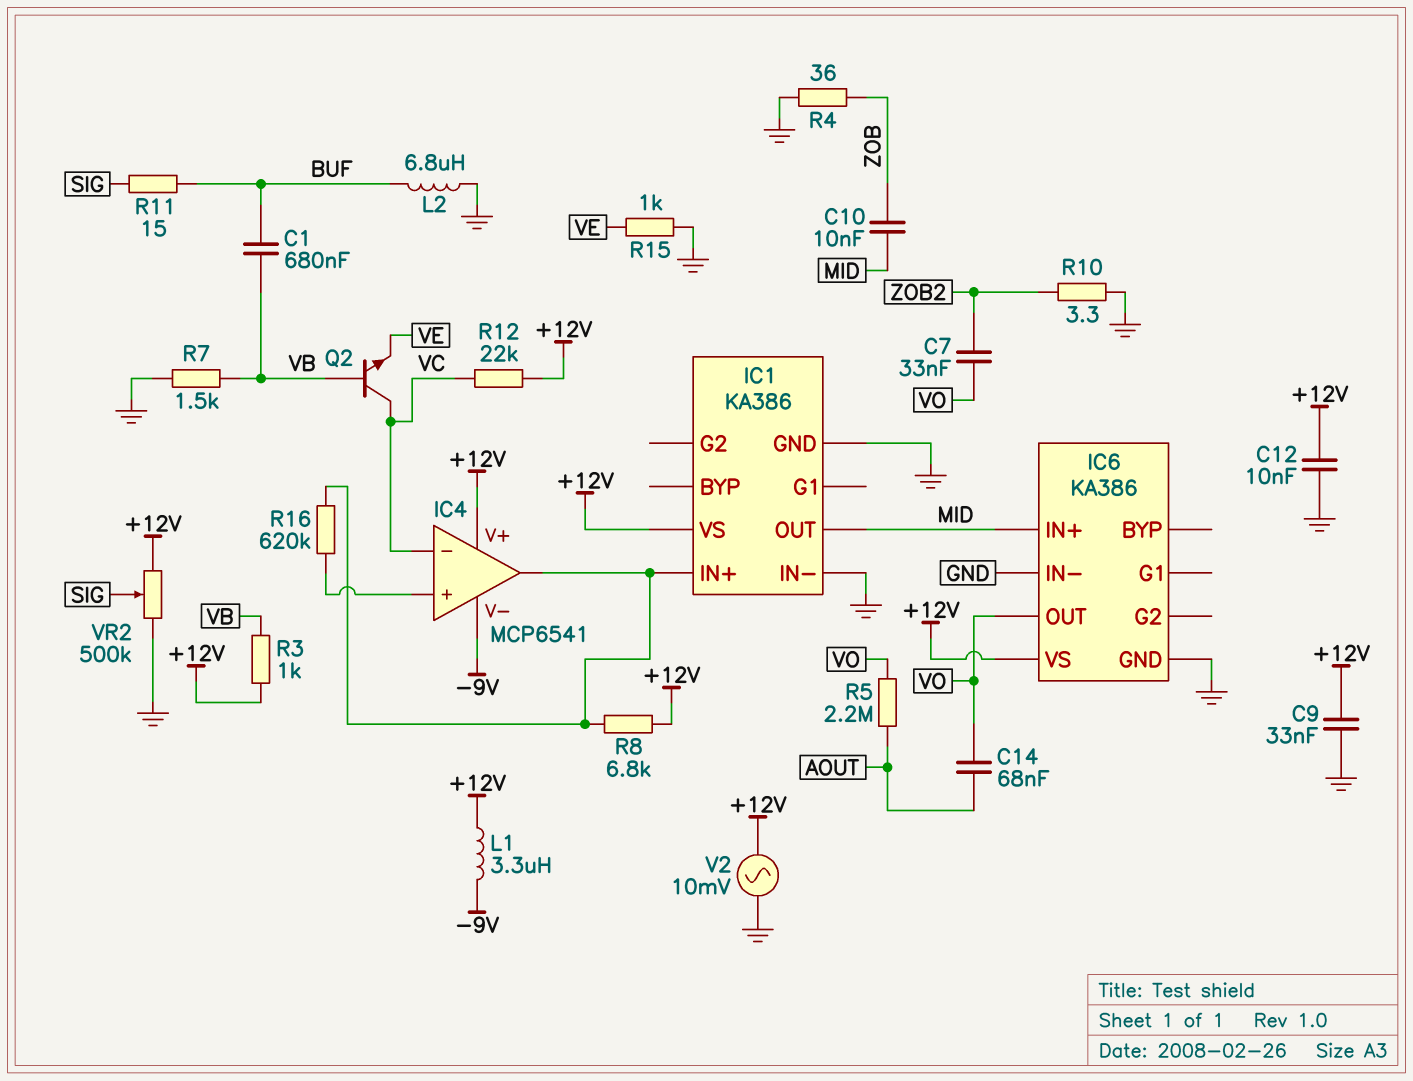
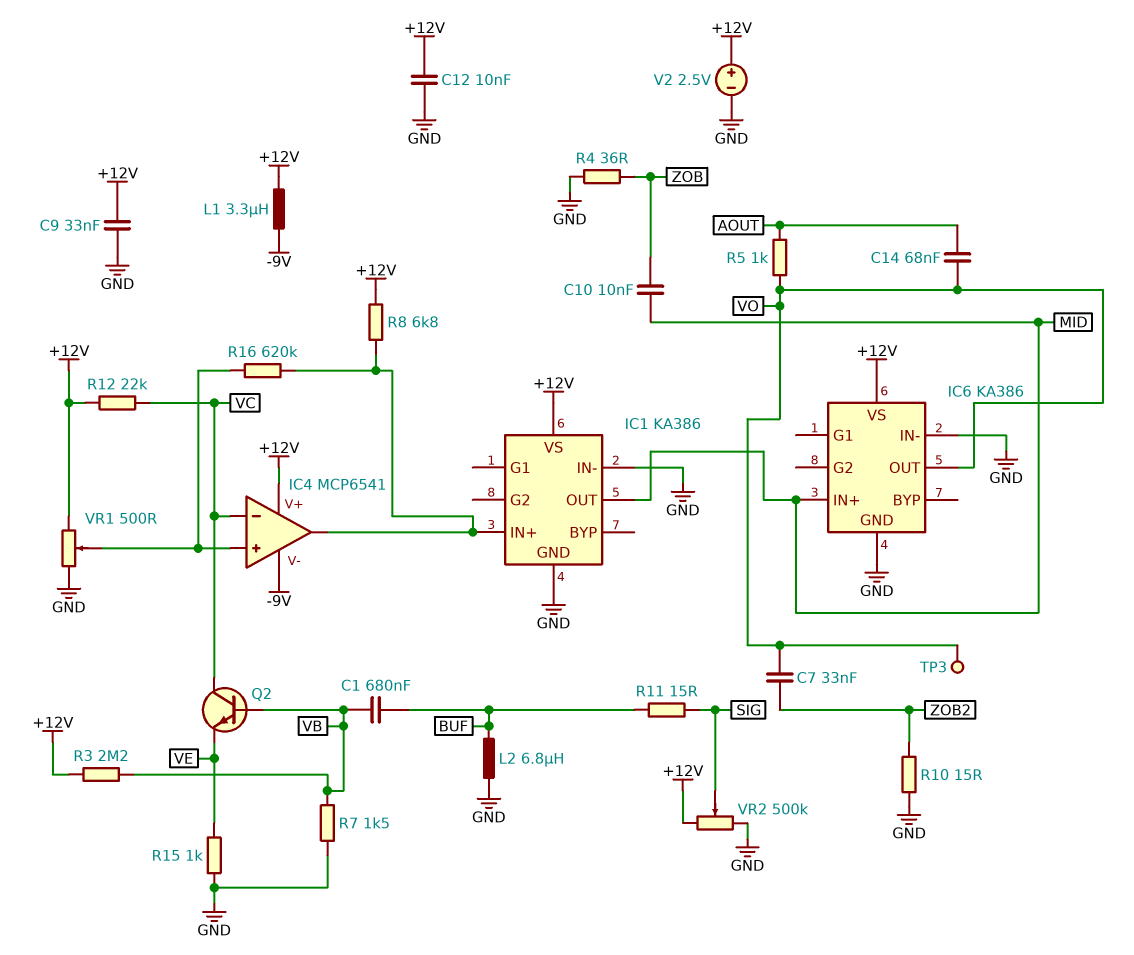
R3: 1k (+12V, VB) -> 2.2M (+12V, VB)
R5: 2.2M (AOUT, VO) -> 1k (AOUT, VO)
R10: 3.3 (GND, ZOB2) -> 15 (GND, ZOB2)
TP3: none -> test point (VO)
V2: AC 10mV (+12V, GND) -> 2.5V (plus +12V, minus GND)
VR1: none -> 500 (+12V, GND, wiper IC4/in+)

